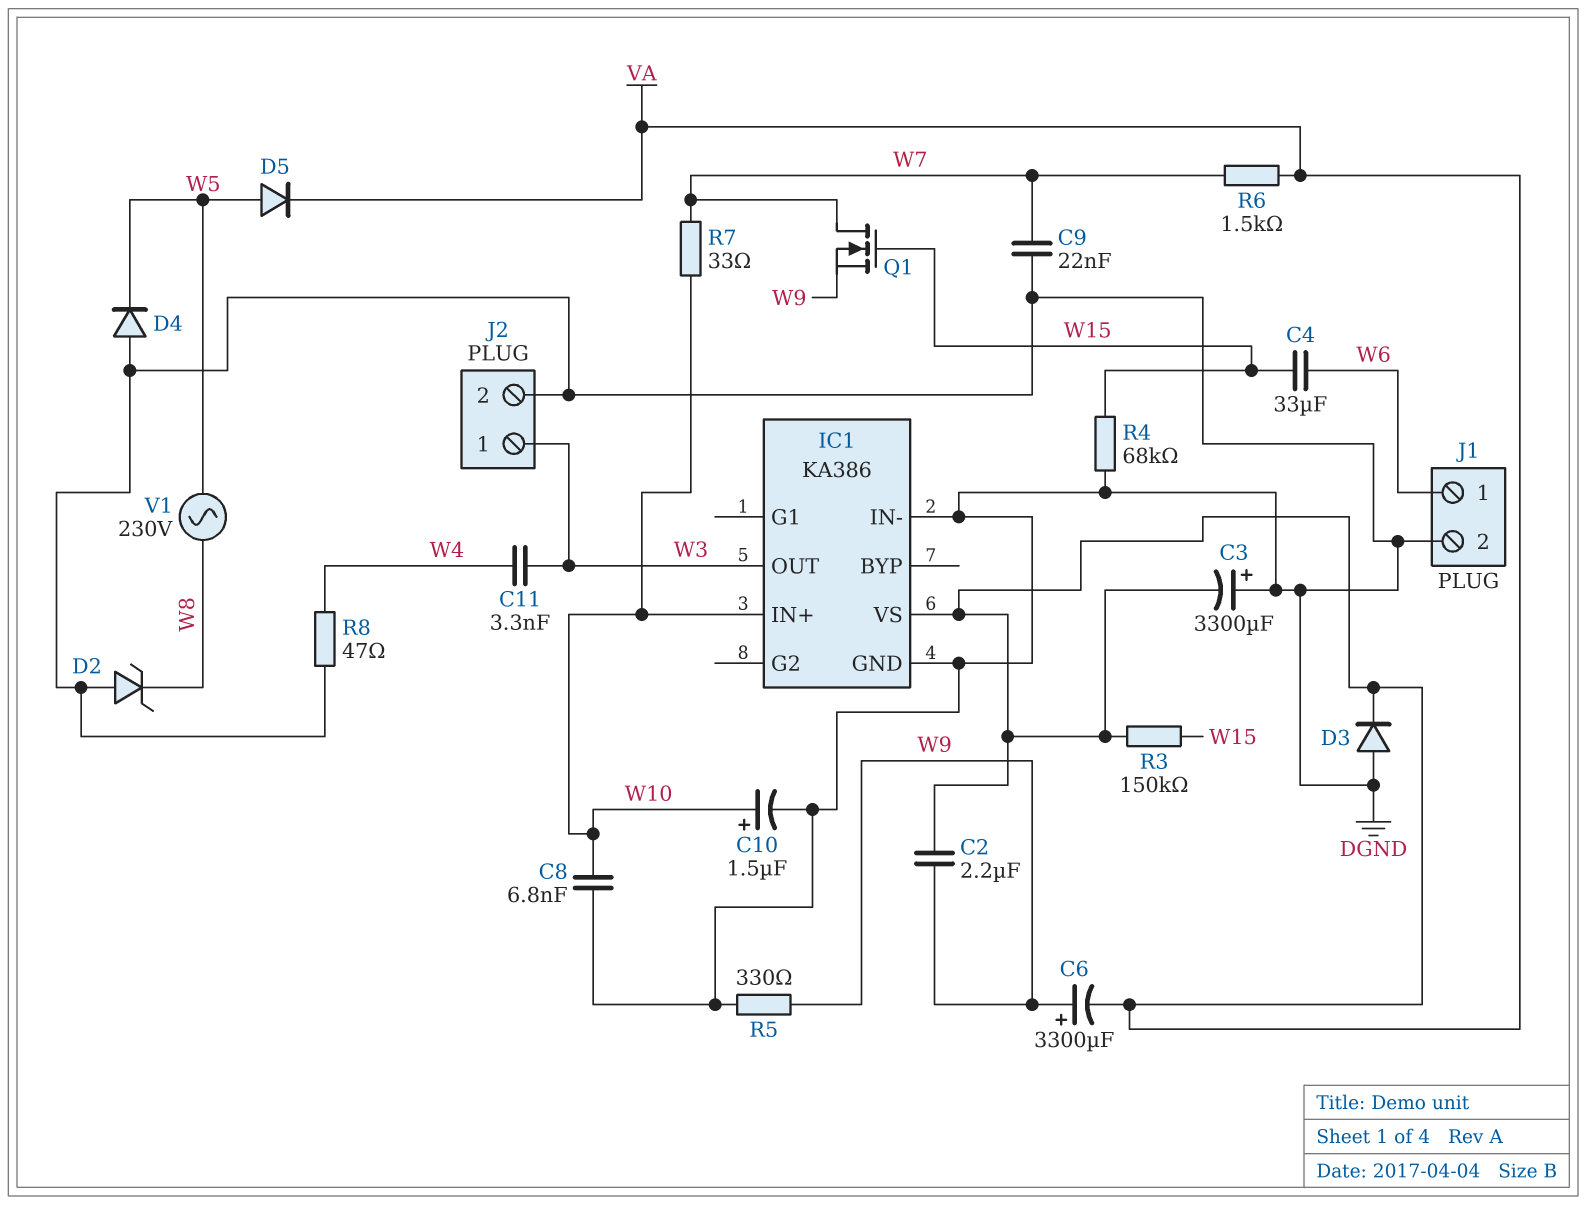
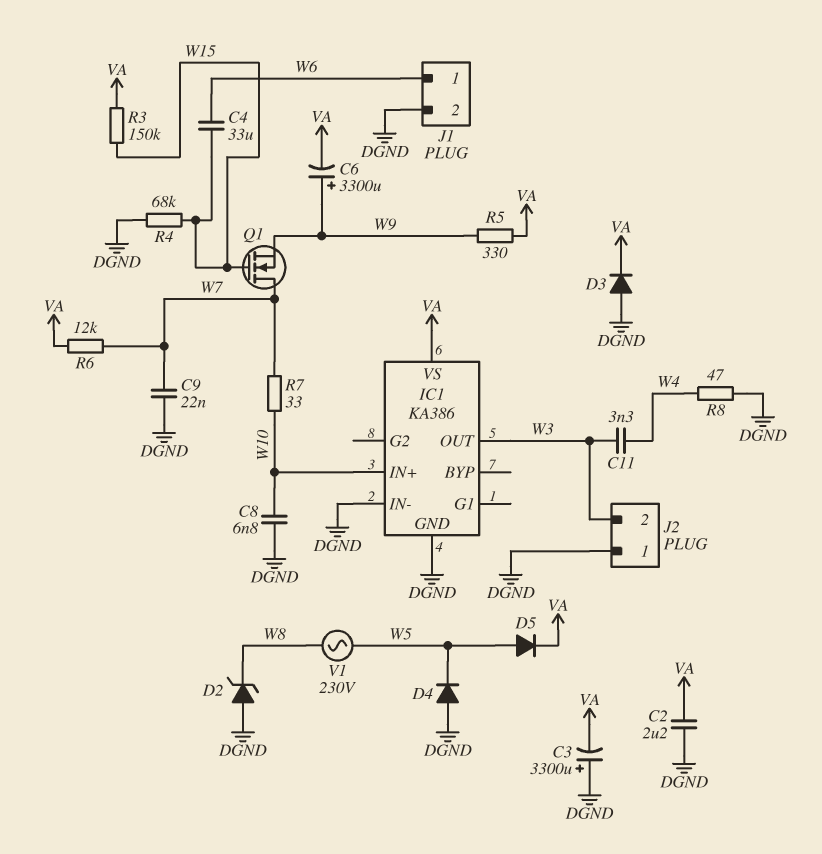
C2: 2.2uF (VA, W9) -> 2.2uF (DGND, VA)
C10: 1.5uF (plus W10, minus DGND) -> none
J2 pin 1: W3 -> DGND
J2 pin 2: DGND -> W3
R5: 330 (DGND, W9) -> 330 (VA, W9)
R6: 1.5k (VA, W7) -> 12k (VA, W7)

